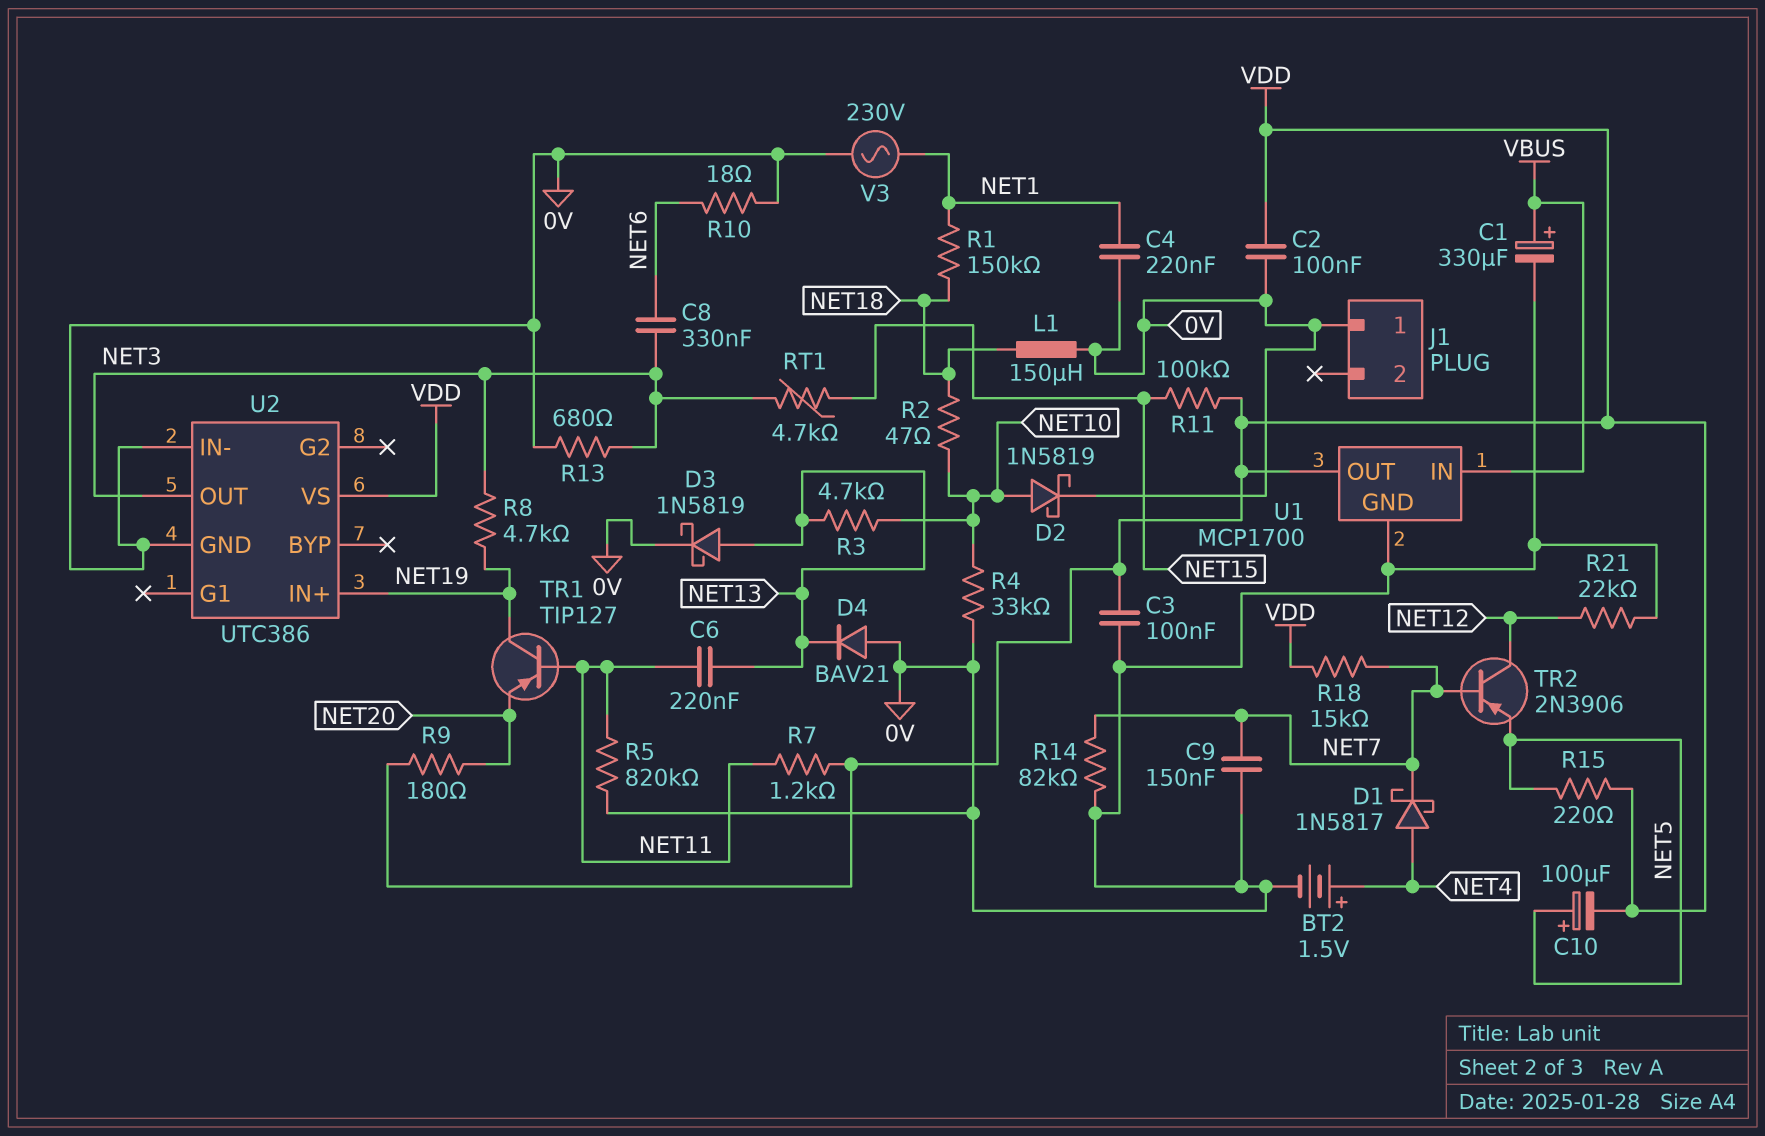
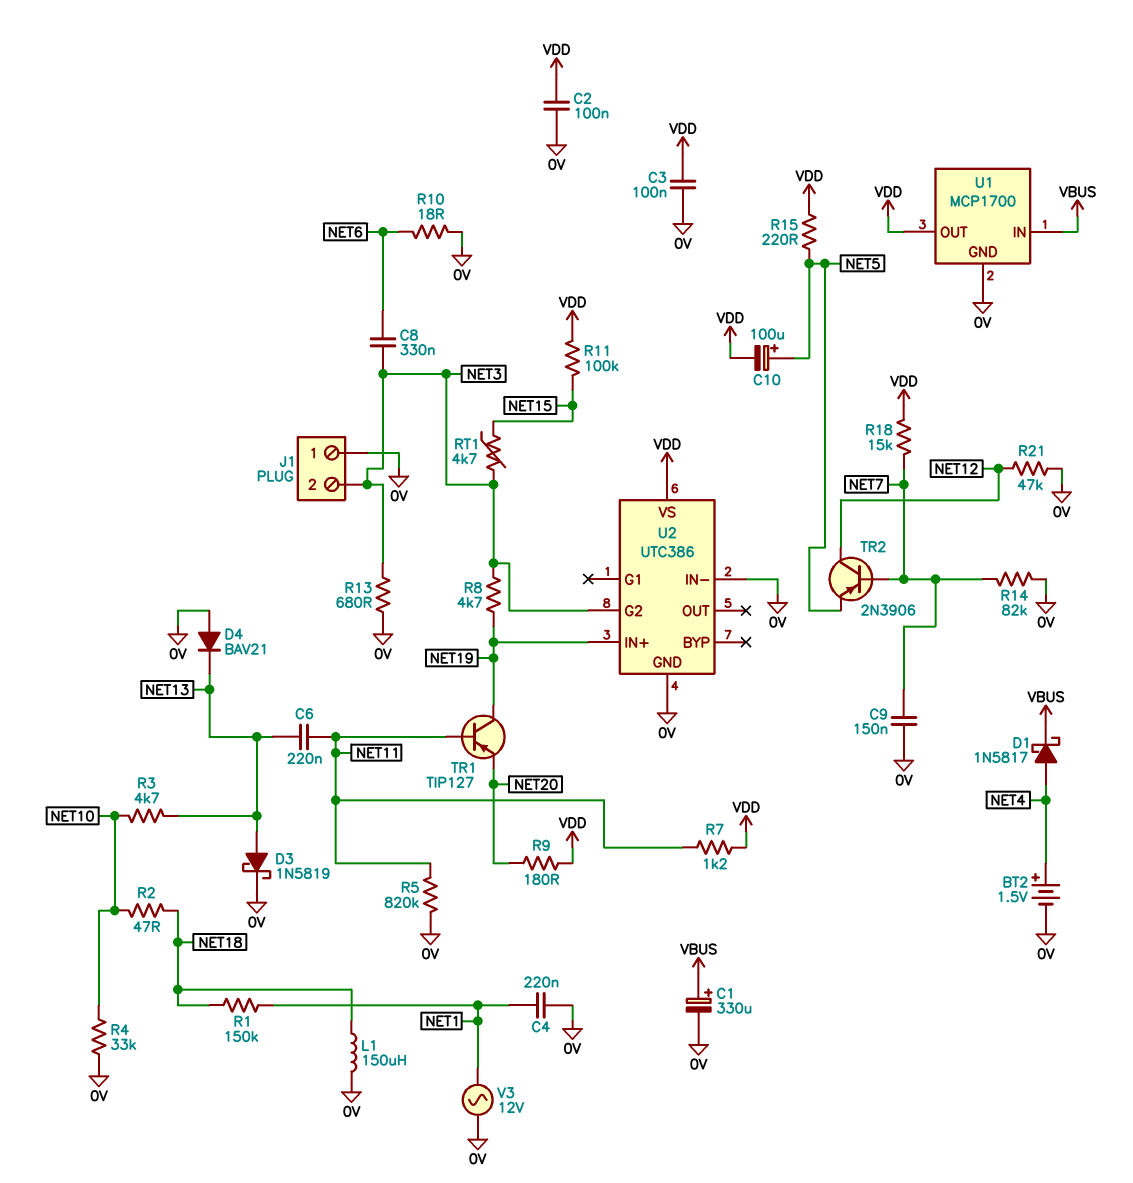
D1: schottky 1N5817 (A NET4, K NET7) -> schottky 1N5817 (A NET4, K VBUS)
D2: schottky 1N5819 (A NET10, K 0V) -> none
J1 pin 2: none -> NET3
R21: 22k (0V, NET12) -> 47k (0V, NET12)
U2 pin G2: none -> NET3
U2 pin OUT: NET3 -> none
V3: AC 230V (0V, NET1) -> AC 12V (0V, NET1)

